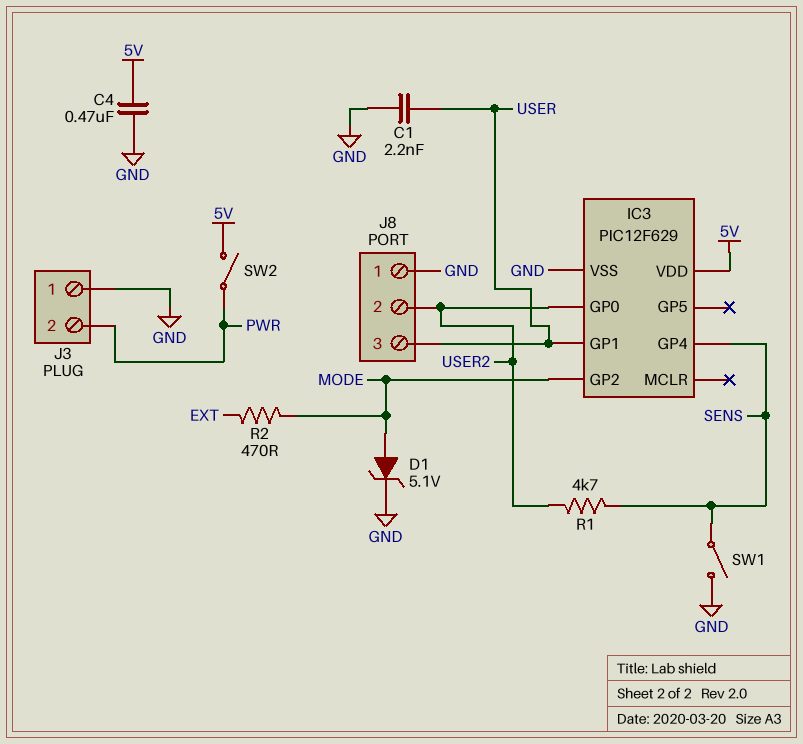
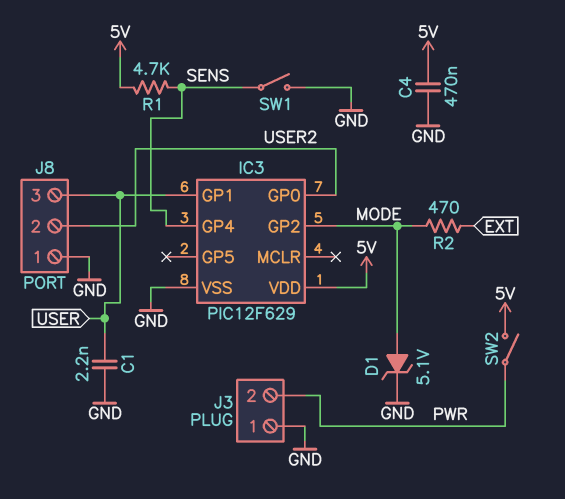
R1: 4.7k (SENS, USER2) -> 4.7k (5V, SENS)

